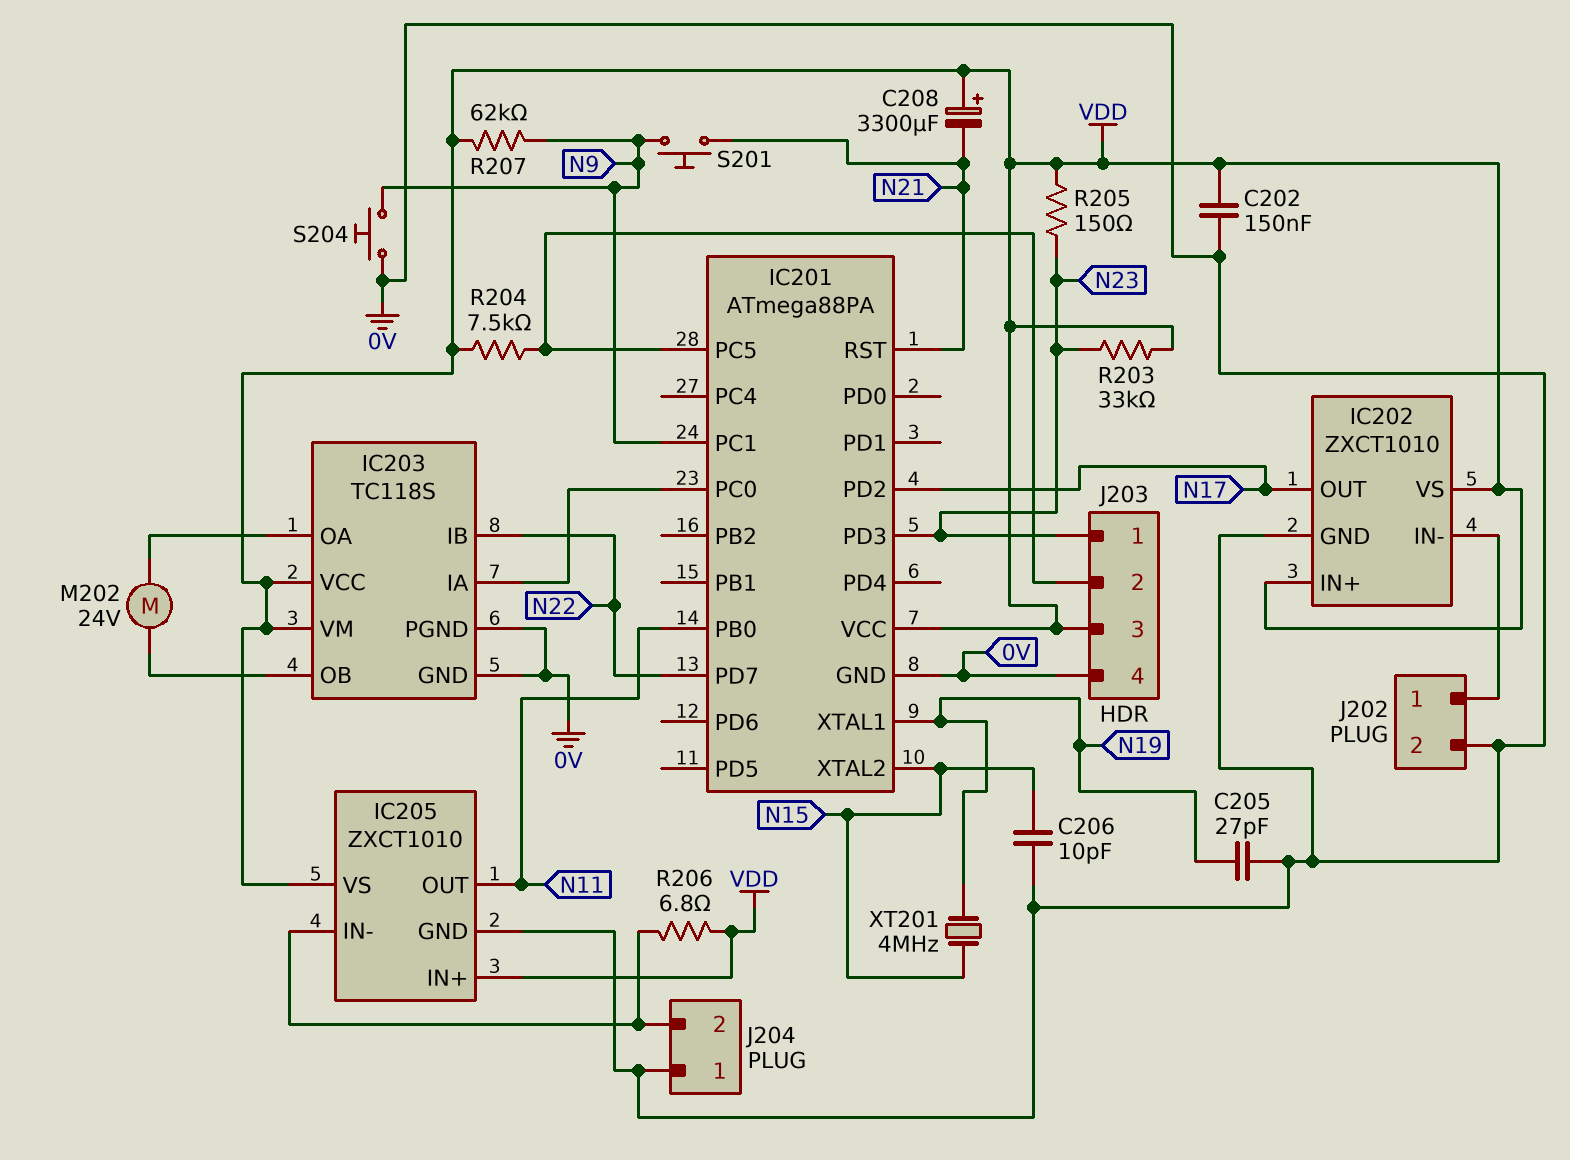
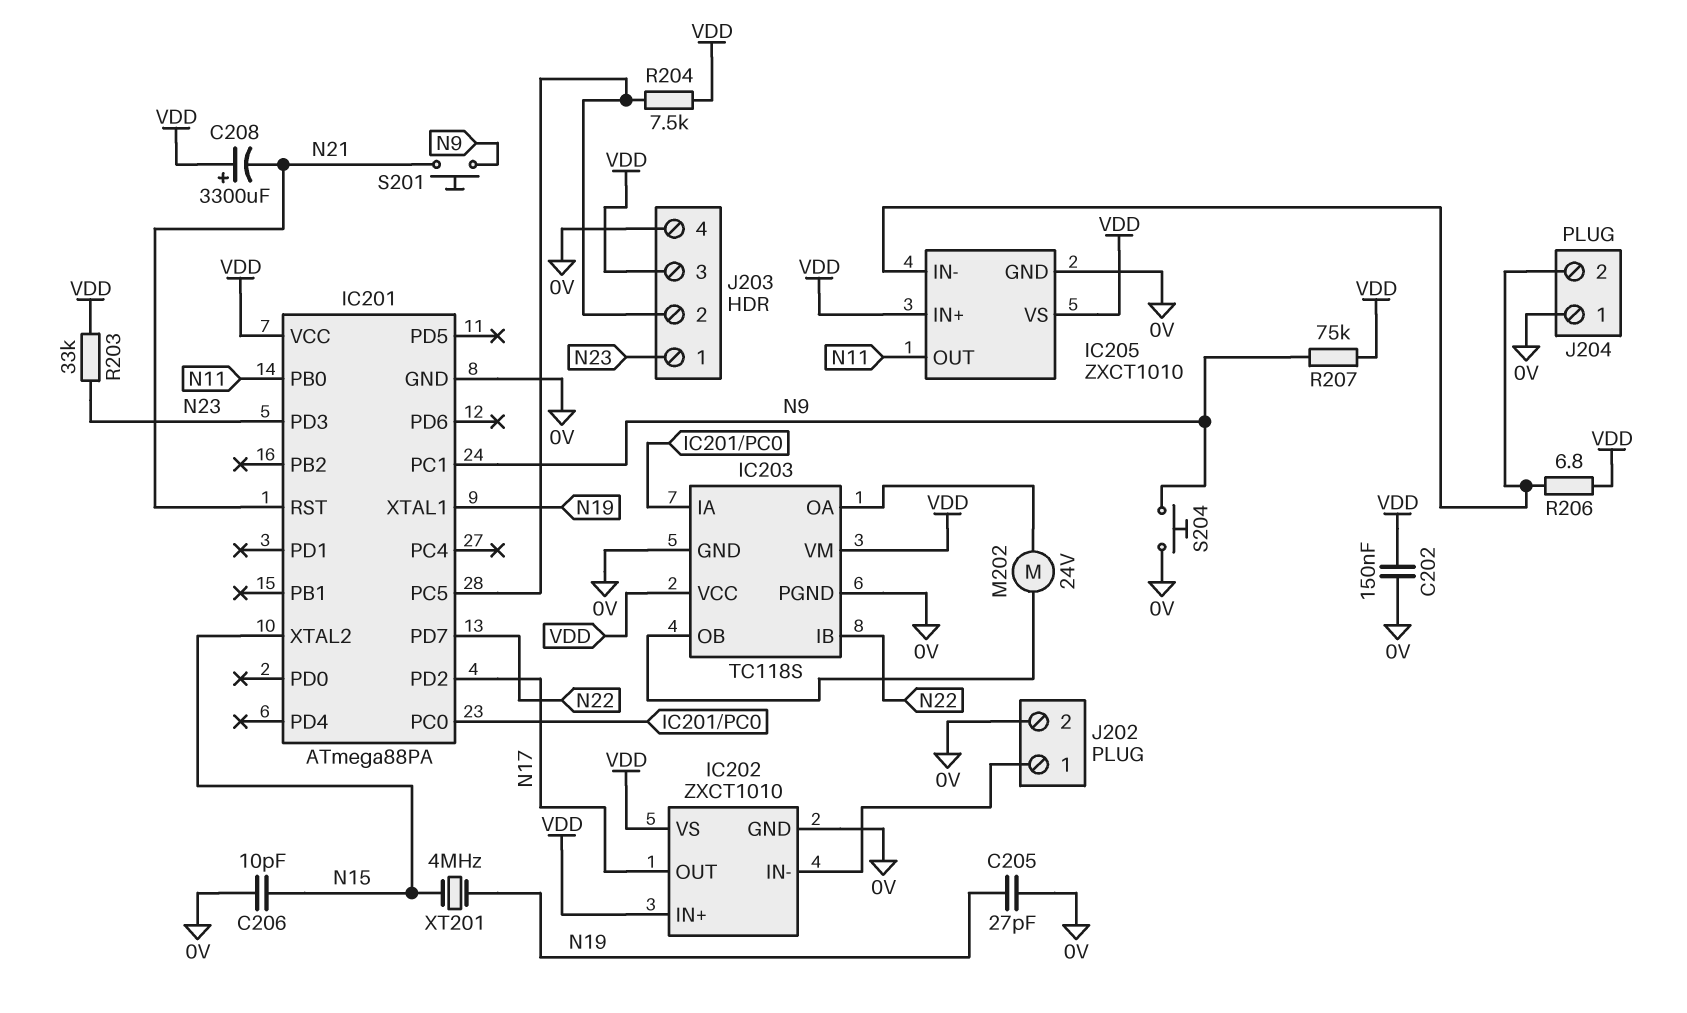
R205: 150 (N23, VDD) -> none
R207: 62k (N9, VDD) -> 75k (N9, VDD)

